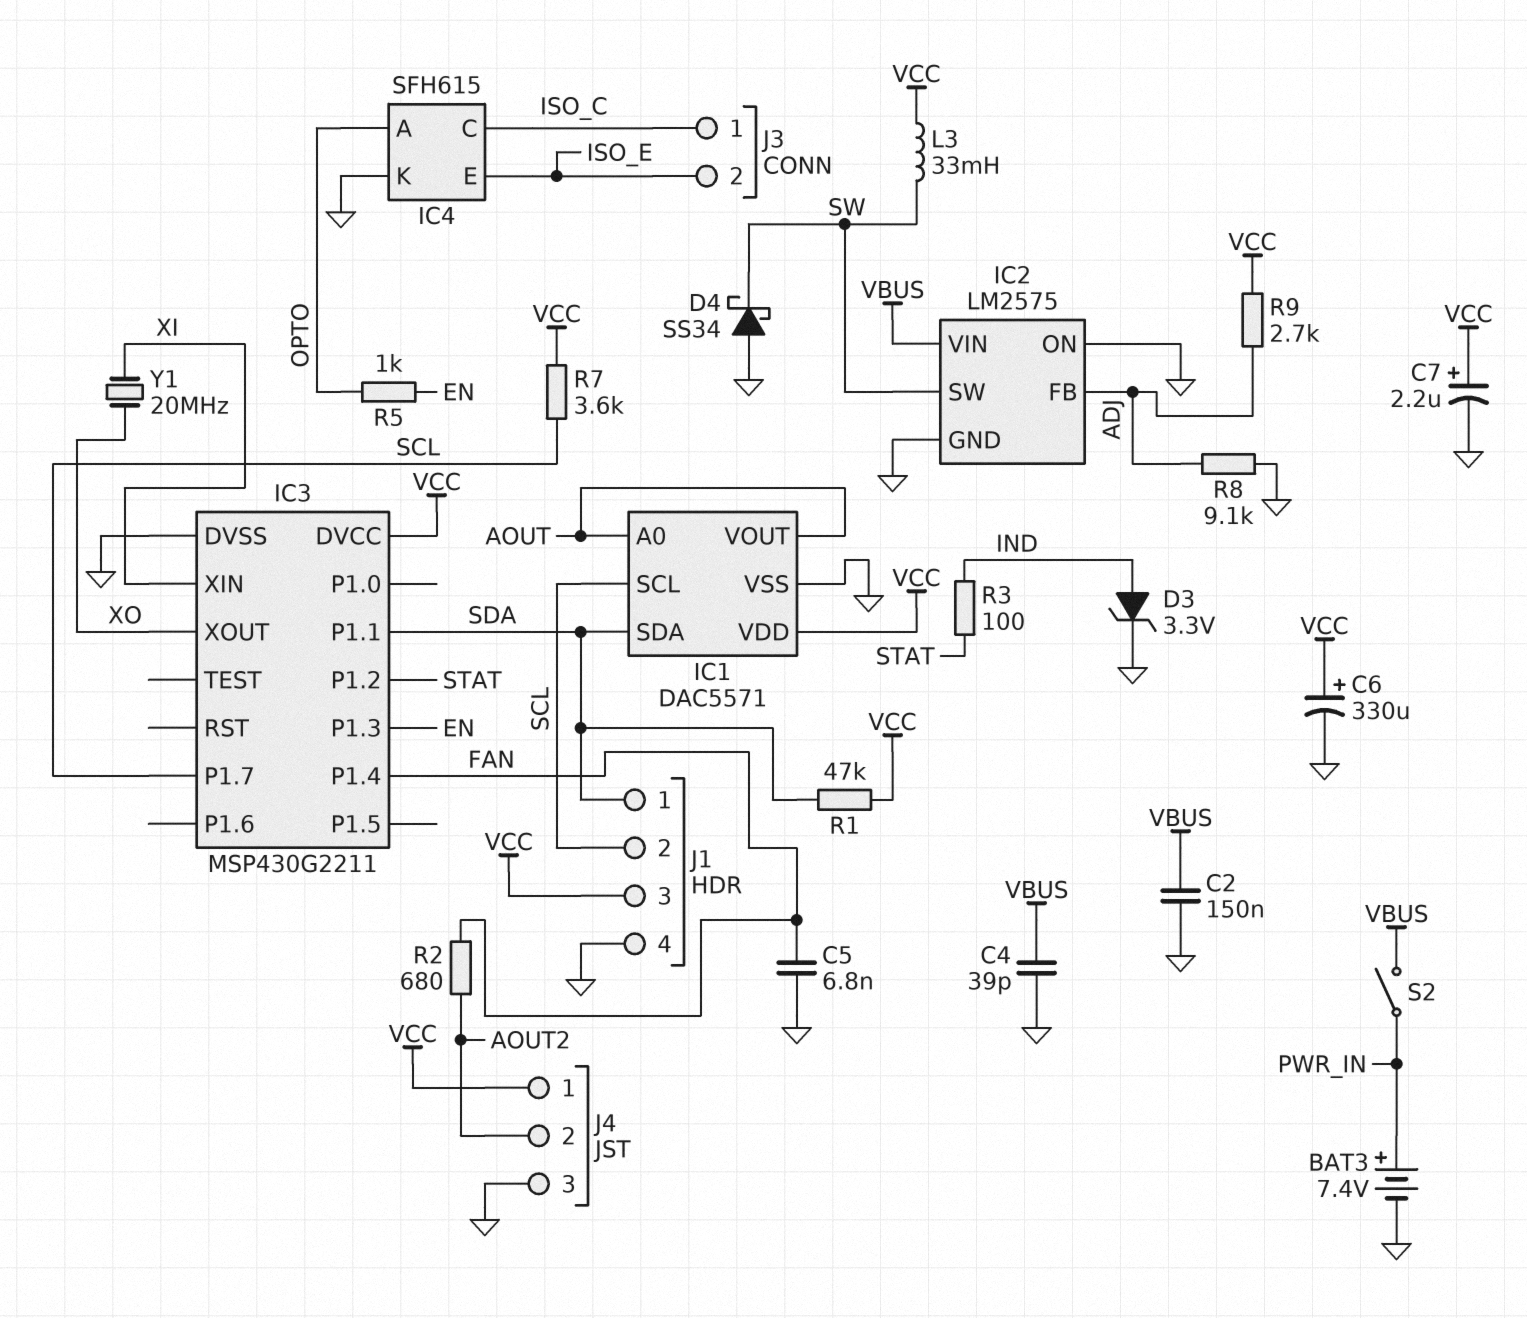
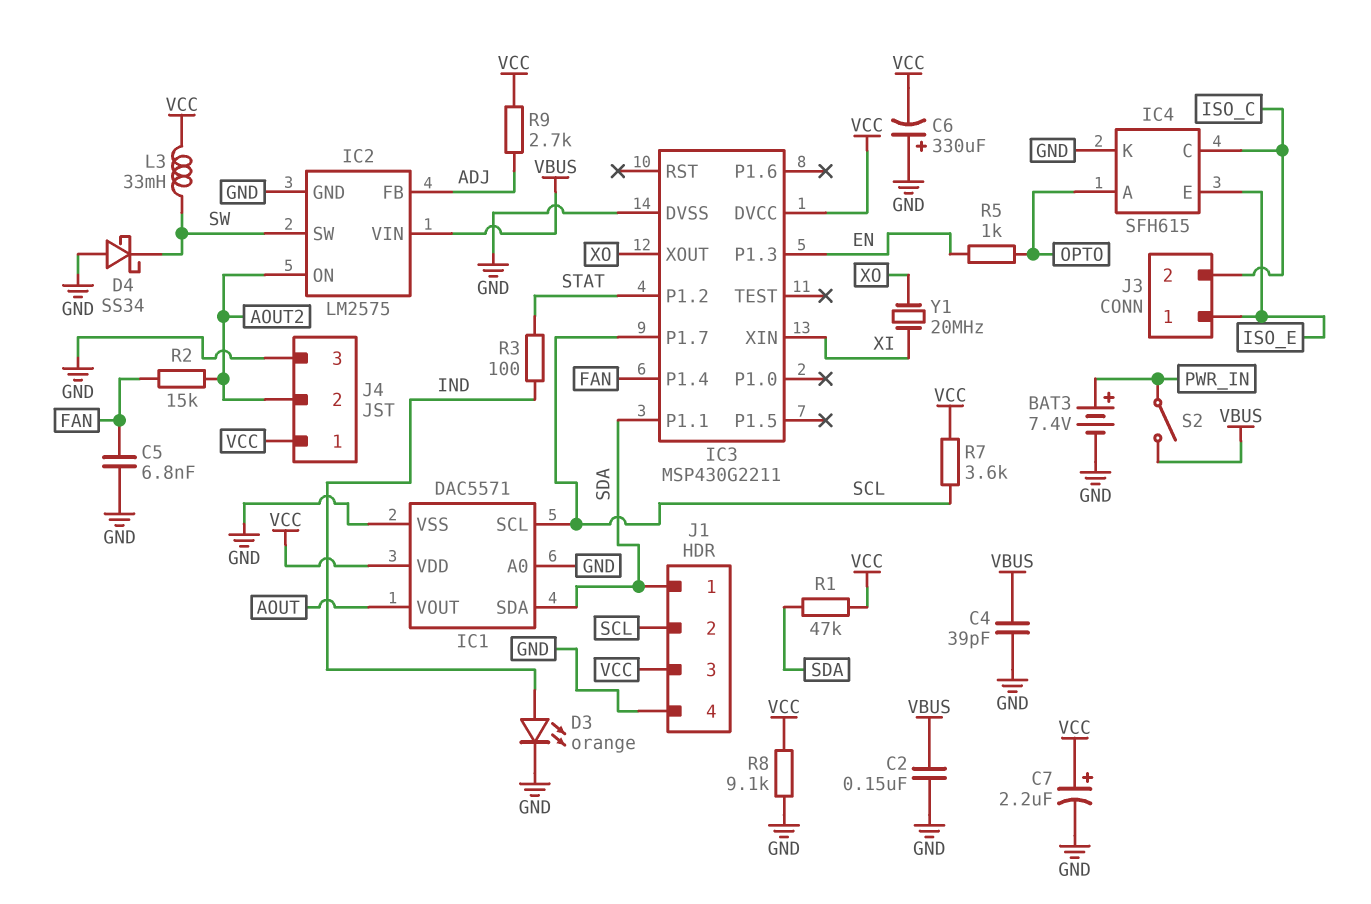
C6: 330uF (plus VCC, minus GND) -> 330uF (plus GND, minus VCC)
D3: zener 3.3V (A IND, K GND) -> LED orange (A IND, K GND)
IC1 pin A0: AOUT -> GND
IC2 pin ON: GND -> AOUT2
J3 pin 1: ISO_C -> ISO_E
J3 pin 2: ISO_E -> ISO_C
R2: 680 (AOUT2, FAN) -> 15k (AOUT2, FAN)
R8: 9.1k (ADJ, GND) -> 9.1k (GND, VCC)

